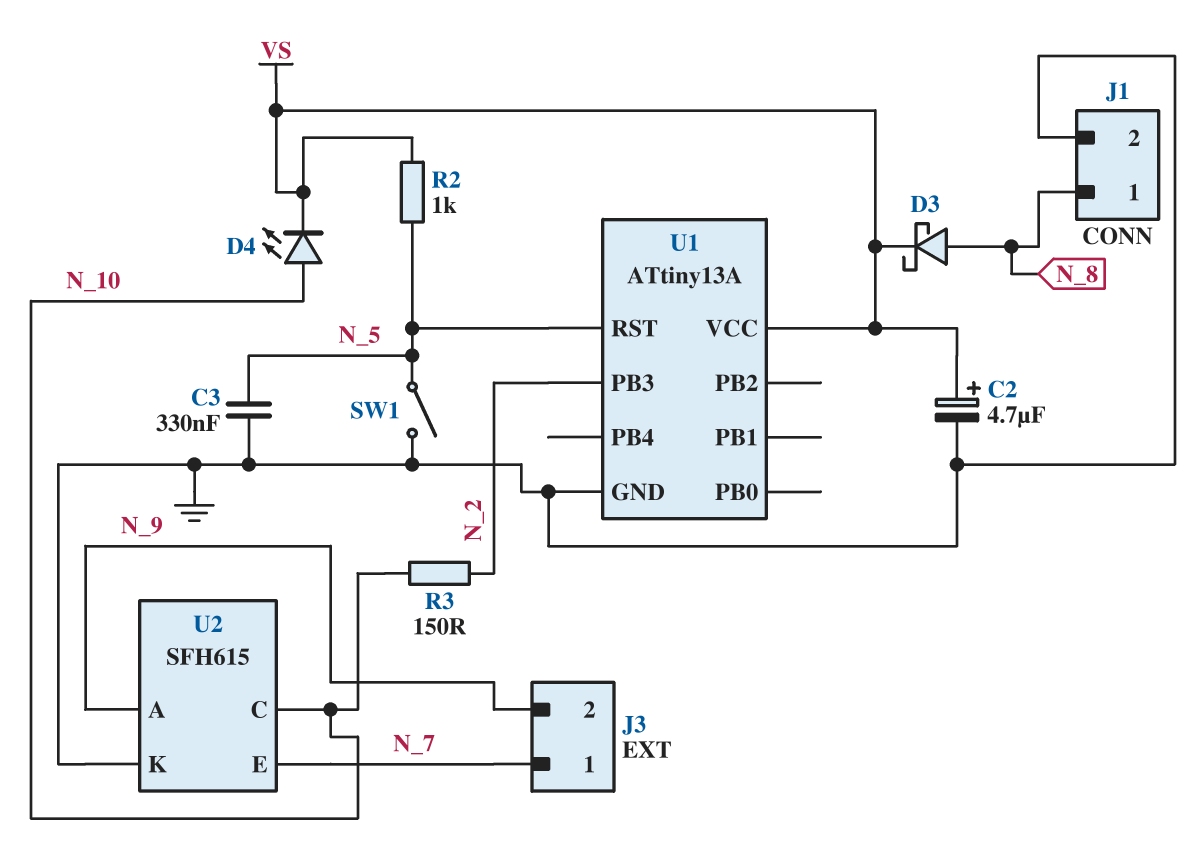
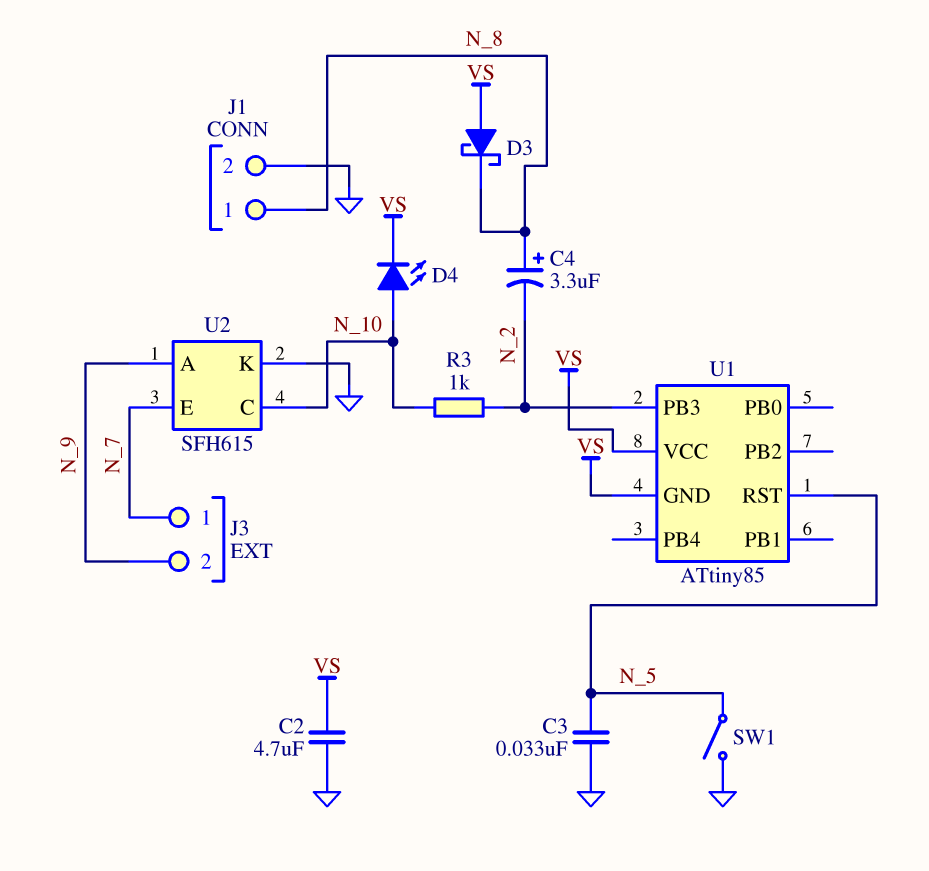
C2: 4.7uF (plus VS, minus GND) -> 4.7uF (GND, VS)
C3: 330nF (GND, N_5) -> 33nF (GND, N_5)
C4: none -> 3.3uF (plus N_8, minus N_2)
D3: schottky (A N_8, K VS) -> schottky (A VS, K N_8)
R2: 1k (N_5, VS) -> none
R3: 150 (N_2, N_10) -> 1k (N_2, N_10)
U1: ATtiny13A -> ATtiny85
U1 pin GND: GND -> VS

